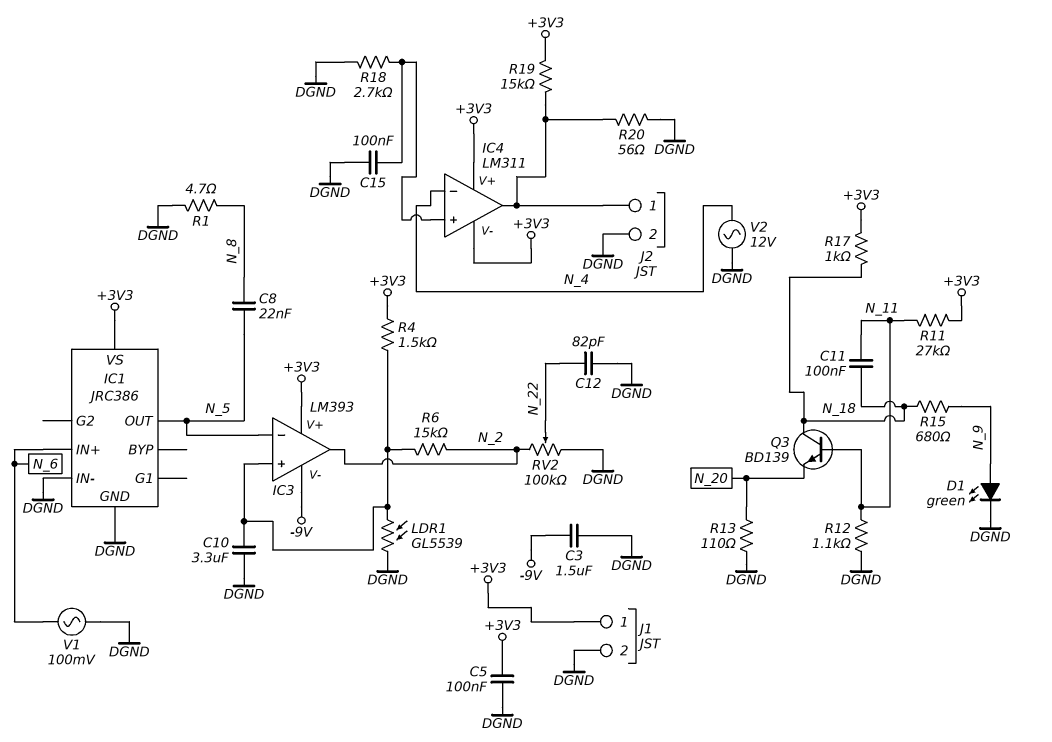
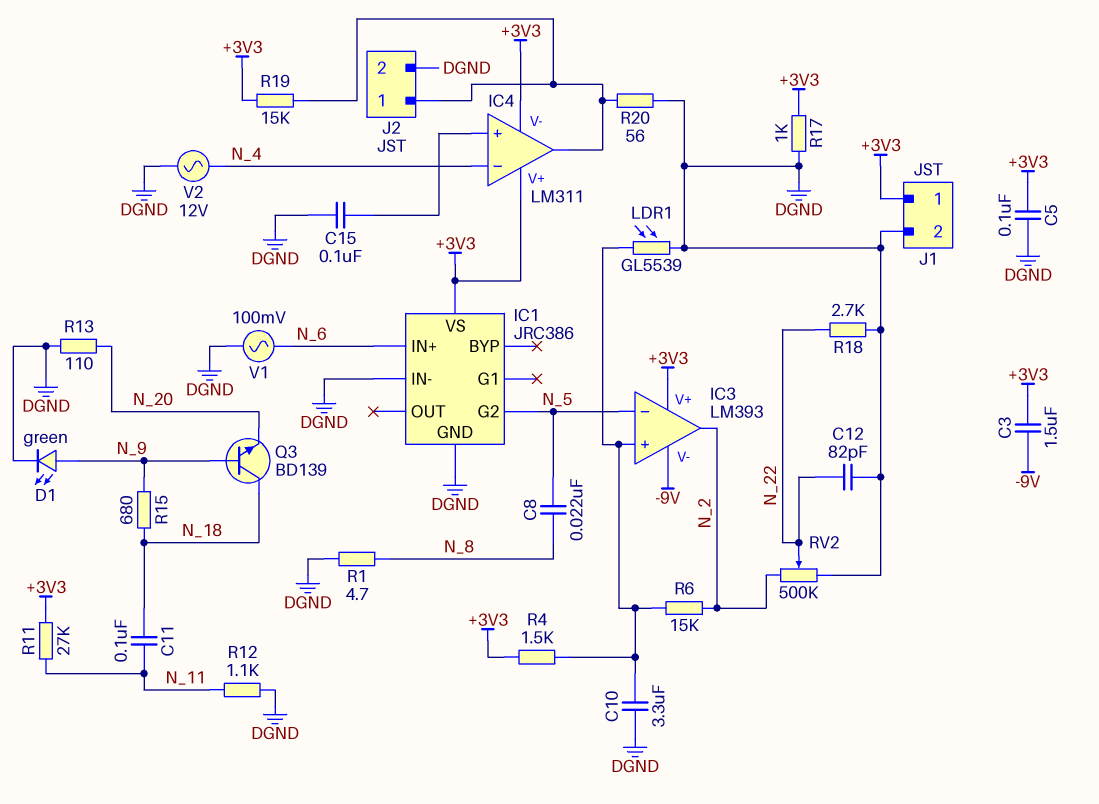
C3: 1.5uF (-9V, DGND) -> 1.5uF (+3V3, -9V)
IC1 pin G2: none -> N_5
IC1 pin OUT: N_5 -> none
Q3: NPN BD139 (B N_11, C N_18, E N_20) -> NPN BD139 (B N_9, C N_18, E N_20)
R17: 1k (+3V3, N_18) -> 1k (+3V3, DGND)
R18: 2.7k (DGND, IC4/in+) -> 2.7k (DGND, N_22)
RV2: 100k (DGND, N_2, wiper N_22) -> 500k (DGND, N_2, wiper N_22)

